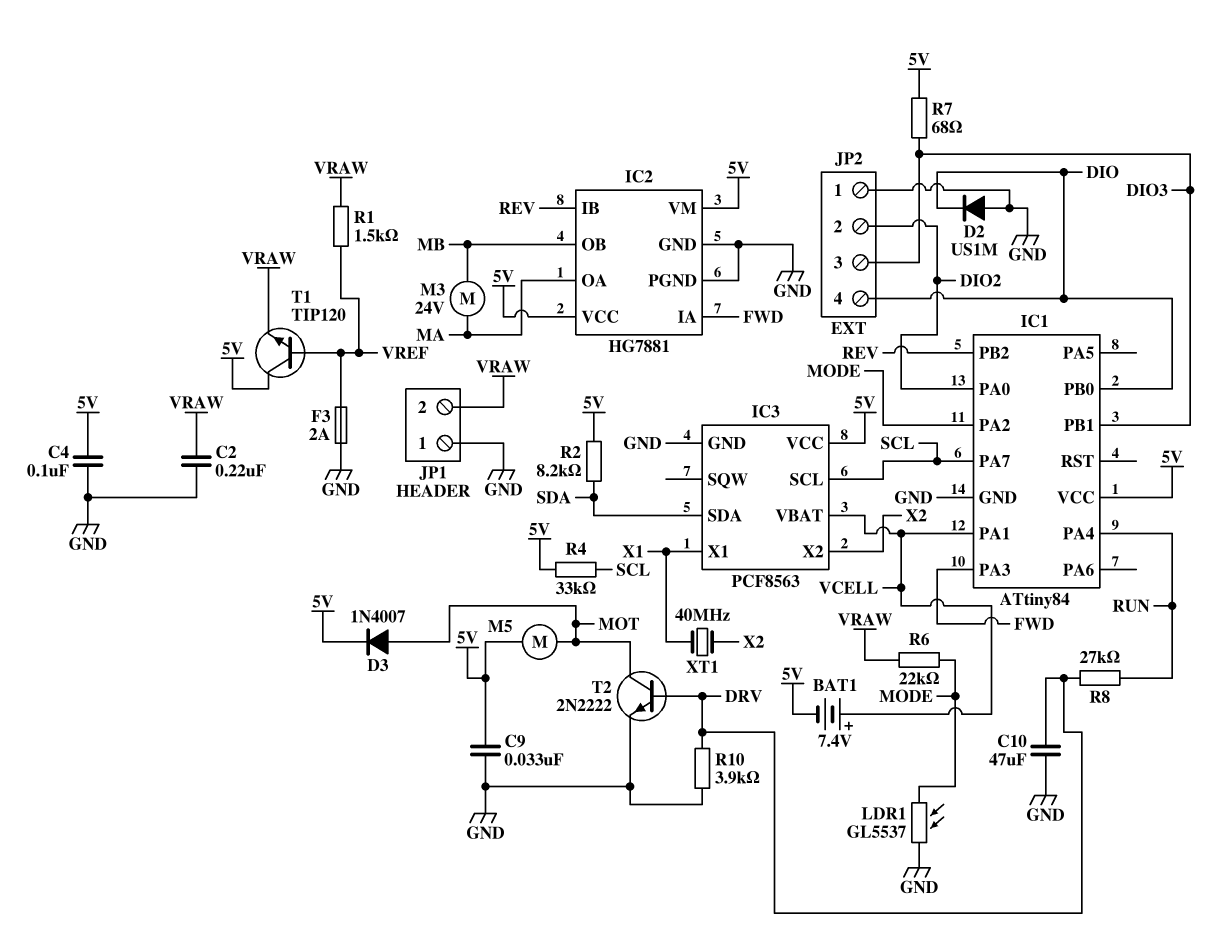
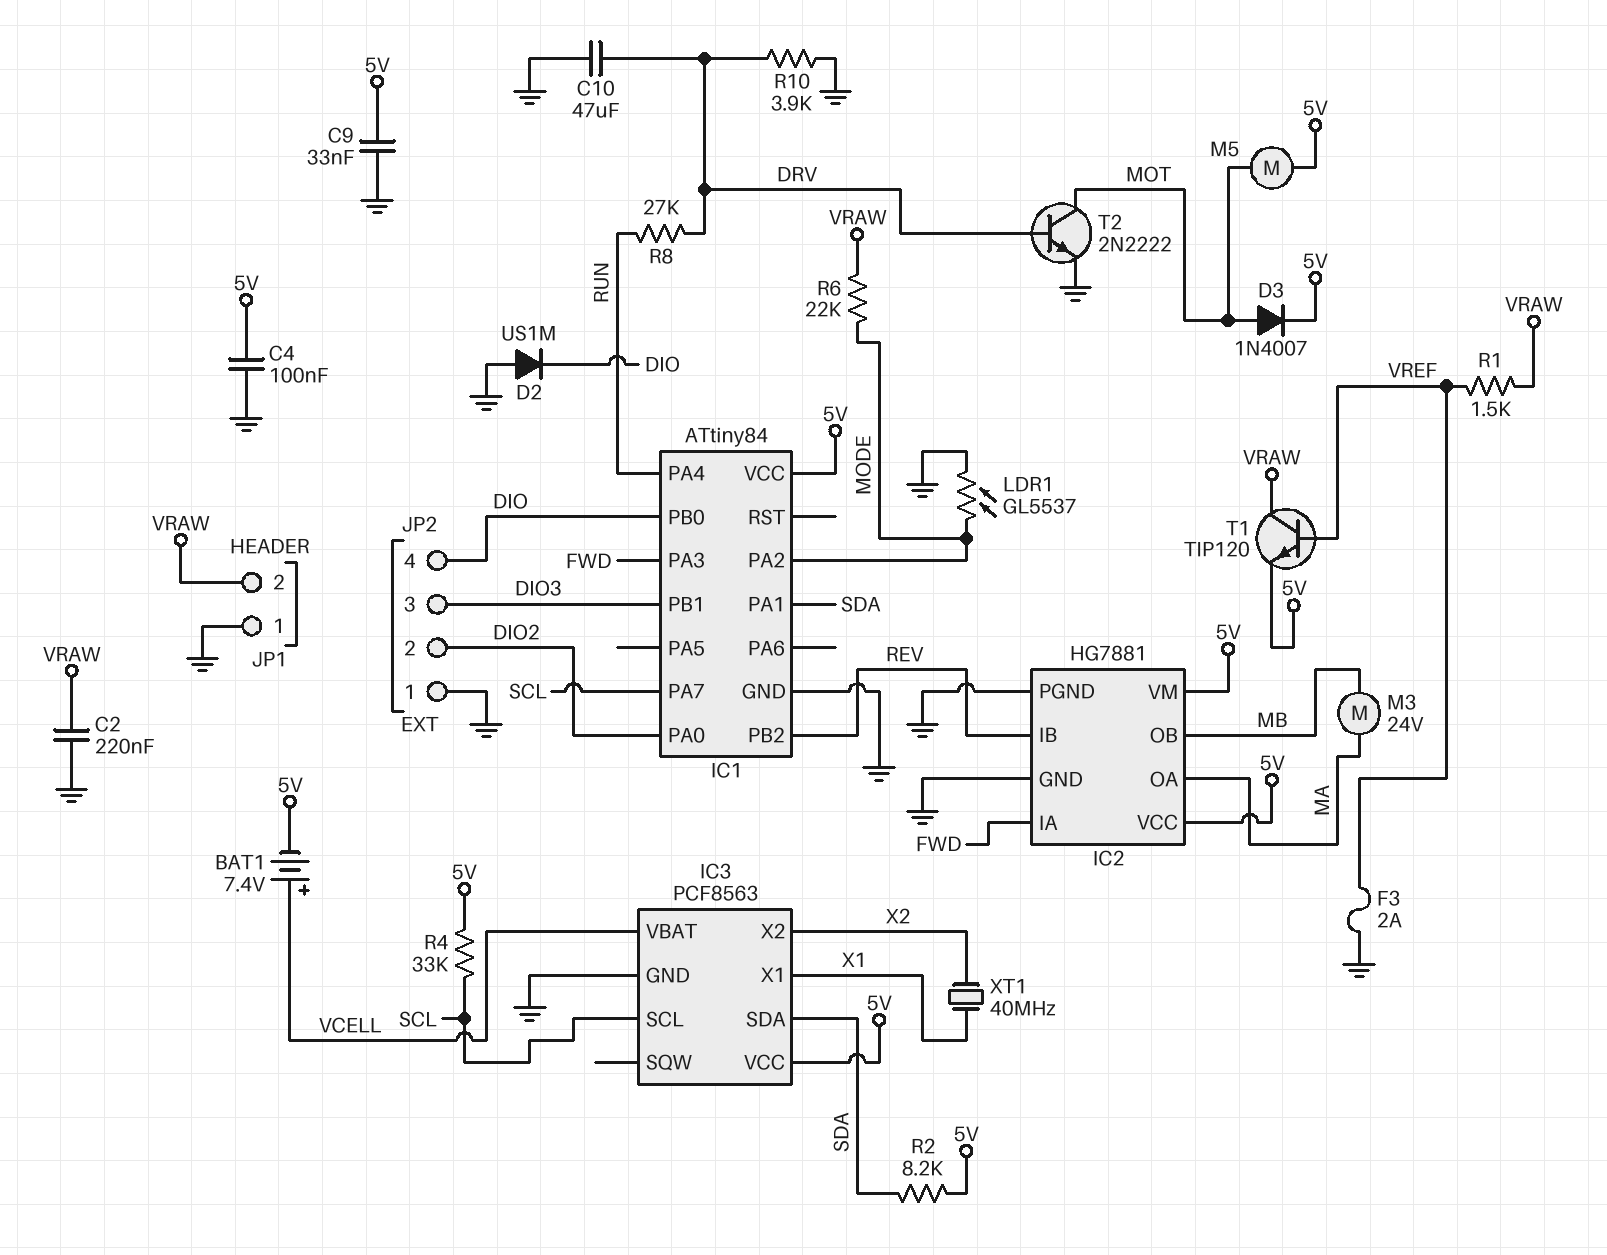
IC1 pin PA1: VCELL -> SDA
R7: 68 (5V, DIO3) -> none
T1: NPN TIP120 (B VREF, C 5V, E VRAW) -> NPN TIP120 (B VREF, C VRAW, E 5V)

